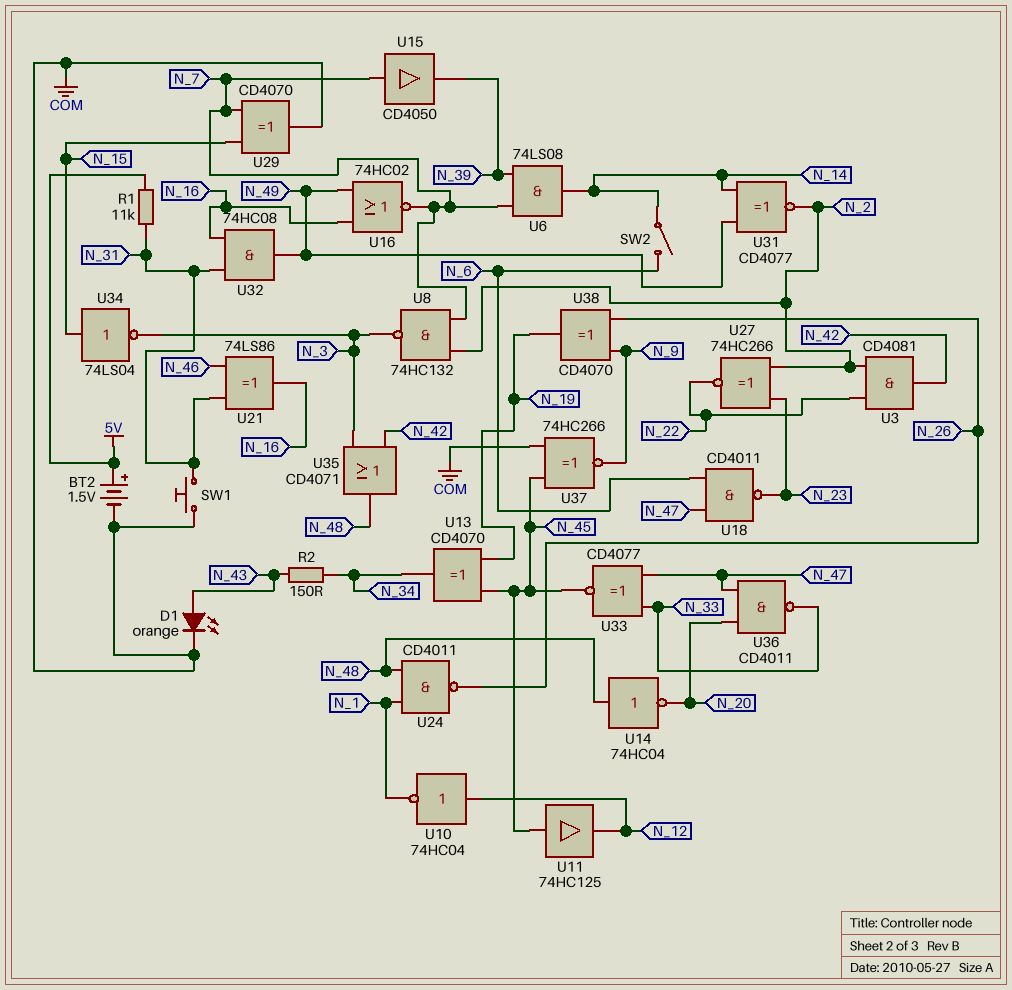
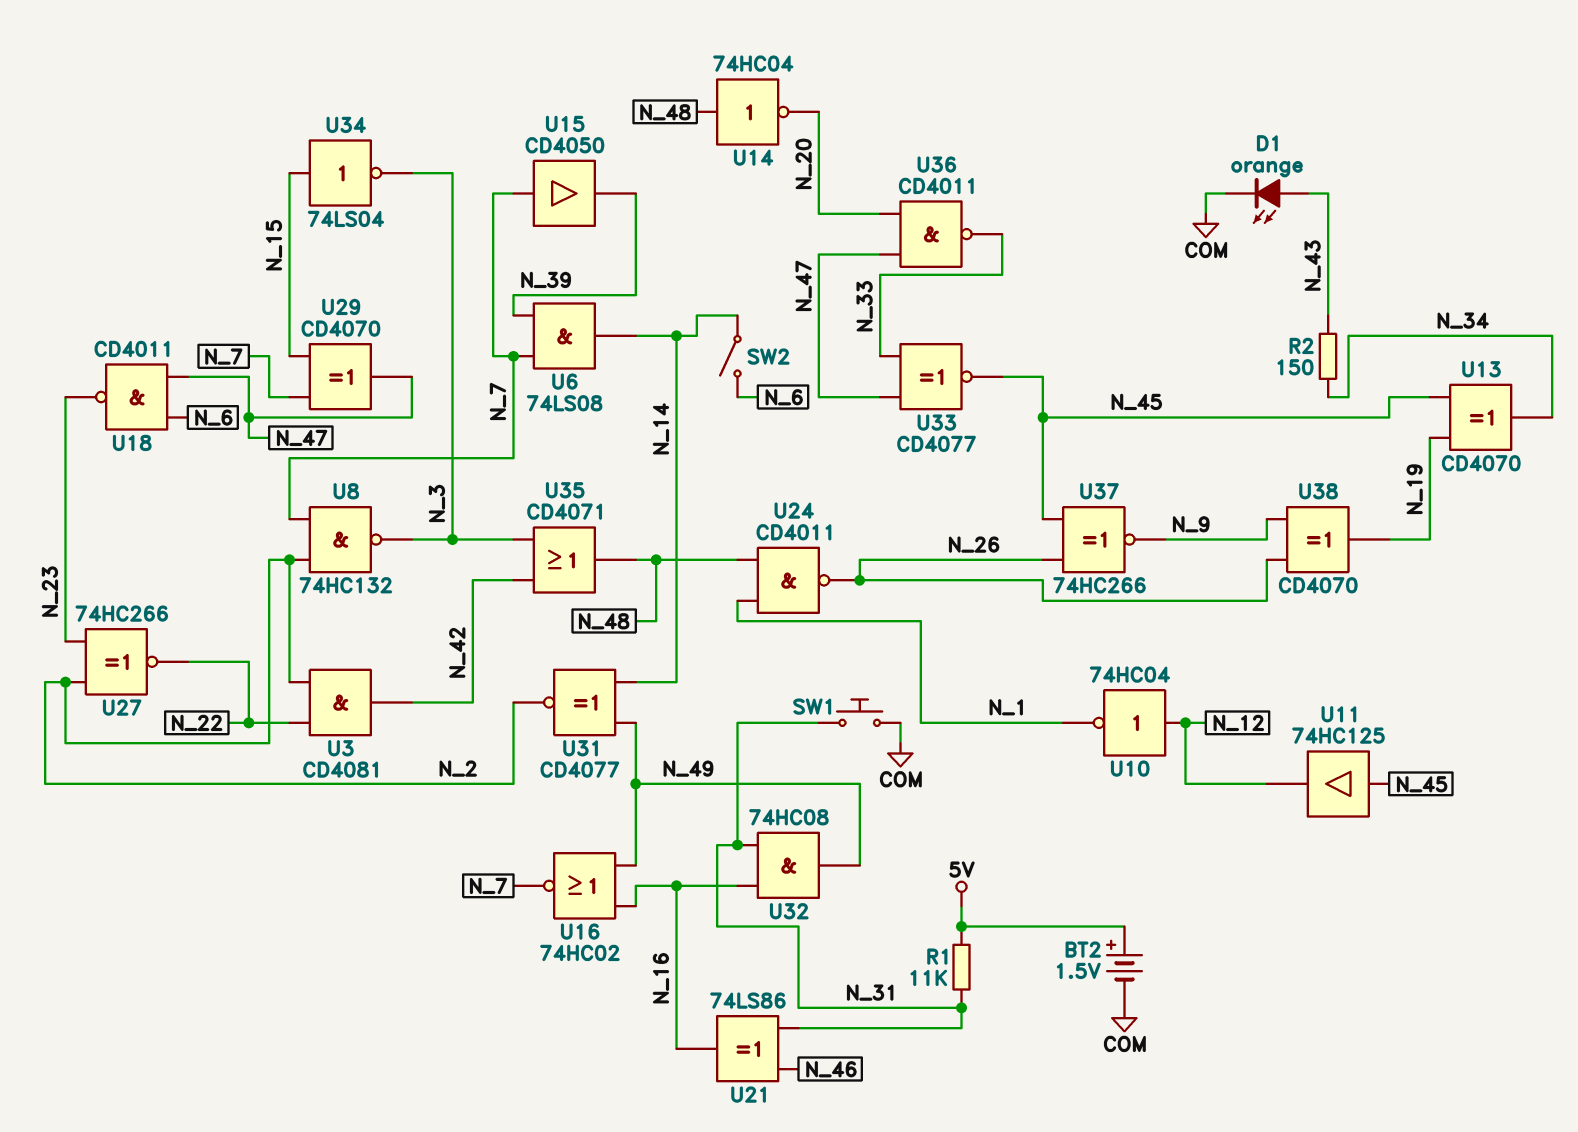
U29: XOR CD4070 (in N_7, in N_15, out COM) -> XOR CD4070 (in N_7, in N_15, out N_47)
U37: XNOR 74HC266 (in COM, in N_45, out N_9) -> XNOR 74HC266 (in N_26, in N_45, out N_9)

